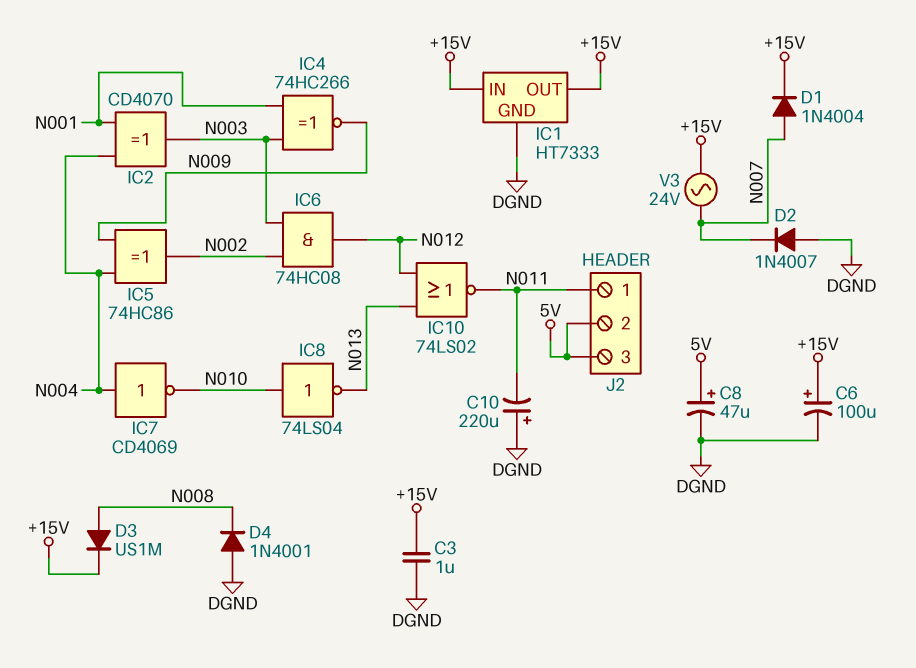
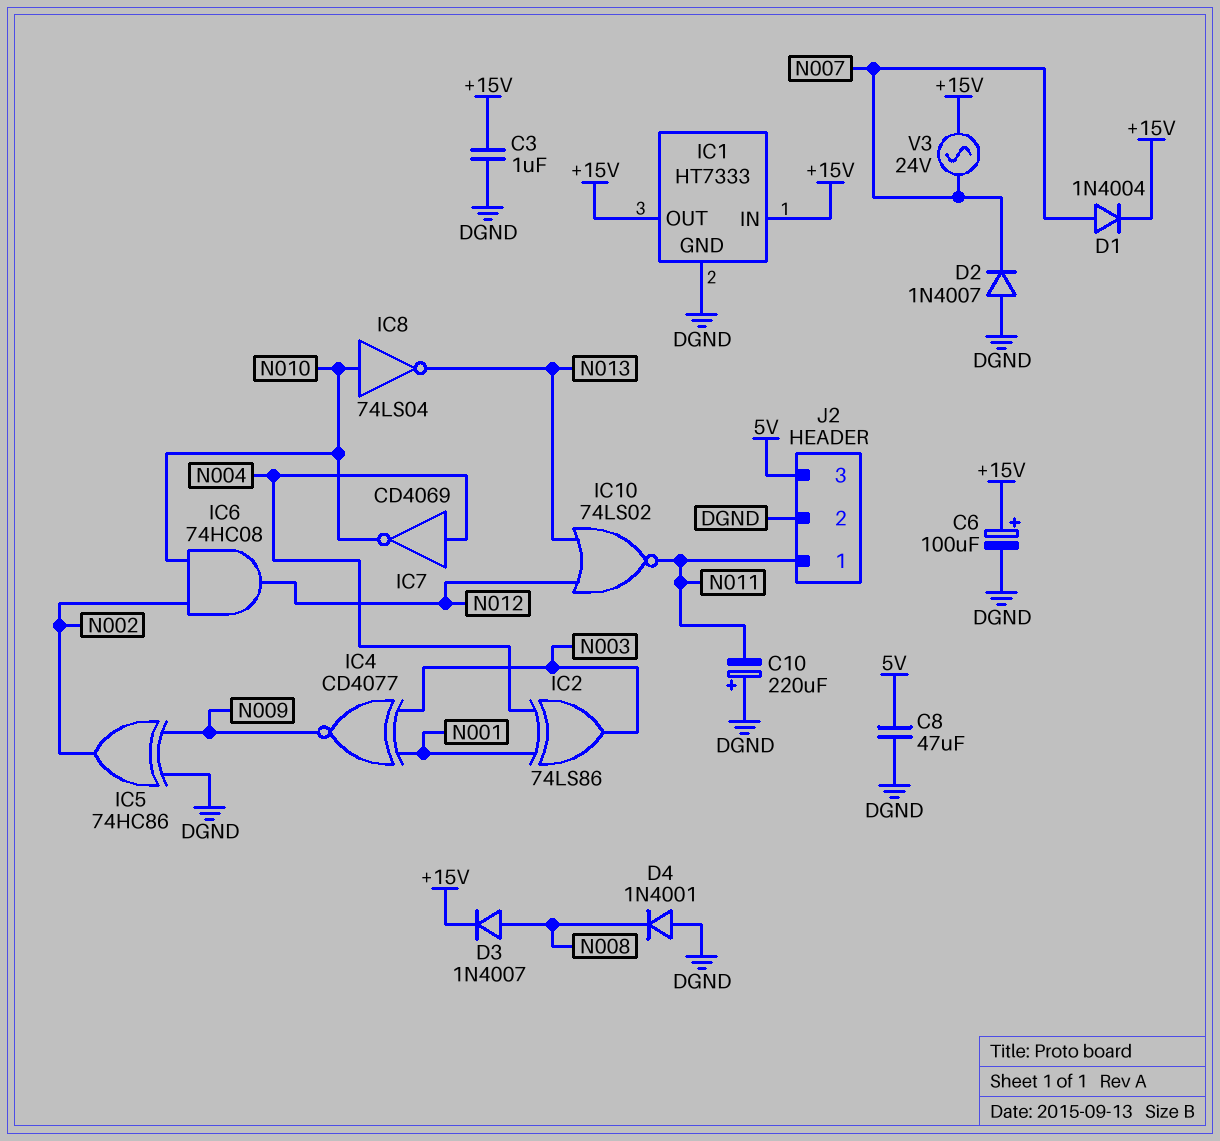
C8: 47uF (plus 5V, minus DGND) -> 47uF (5V, DGND)
D3: diode US1M (A N008, K +15V) -> diode 1N4007 (A N008, K +15V)
IC2: XOR CD4070 (in N001, in N004, out N003) -> XOR 74LS86 (in N001, in N004, out N003)
IC4: XNOR 74HC266 (in N001, in N003, out N009) -> XNOR CD4077 (in N001, in N003, out N009)
IC5: XOR 74HC86 (in N004, in N009, out N002) -> XOR 74HC86 (in DGND, in N009, out N002)
IC6: AND 74HC08 (in N002, in N003, out N012) -> AND 74HC08 (in N002, in N010, out N012)
J2 pin 2: 5V -> DGND

